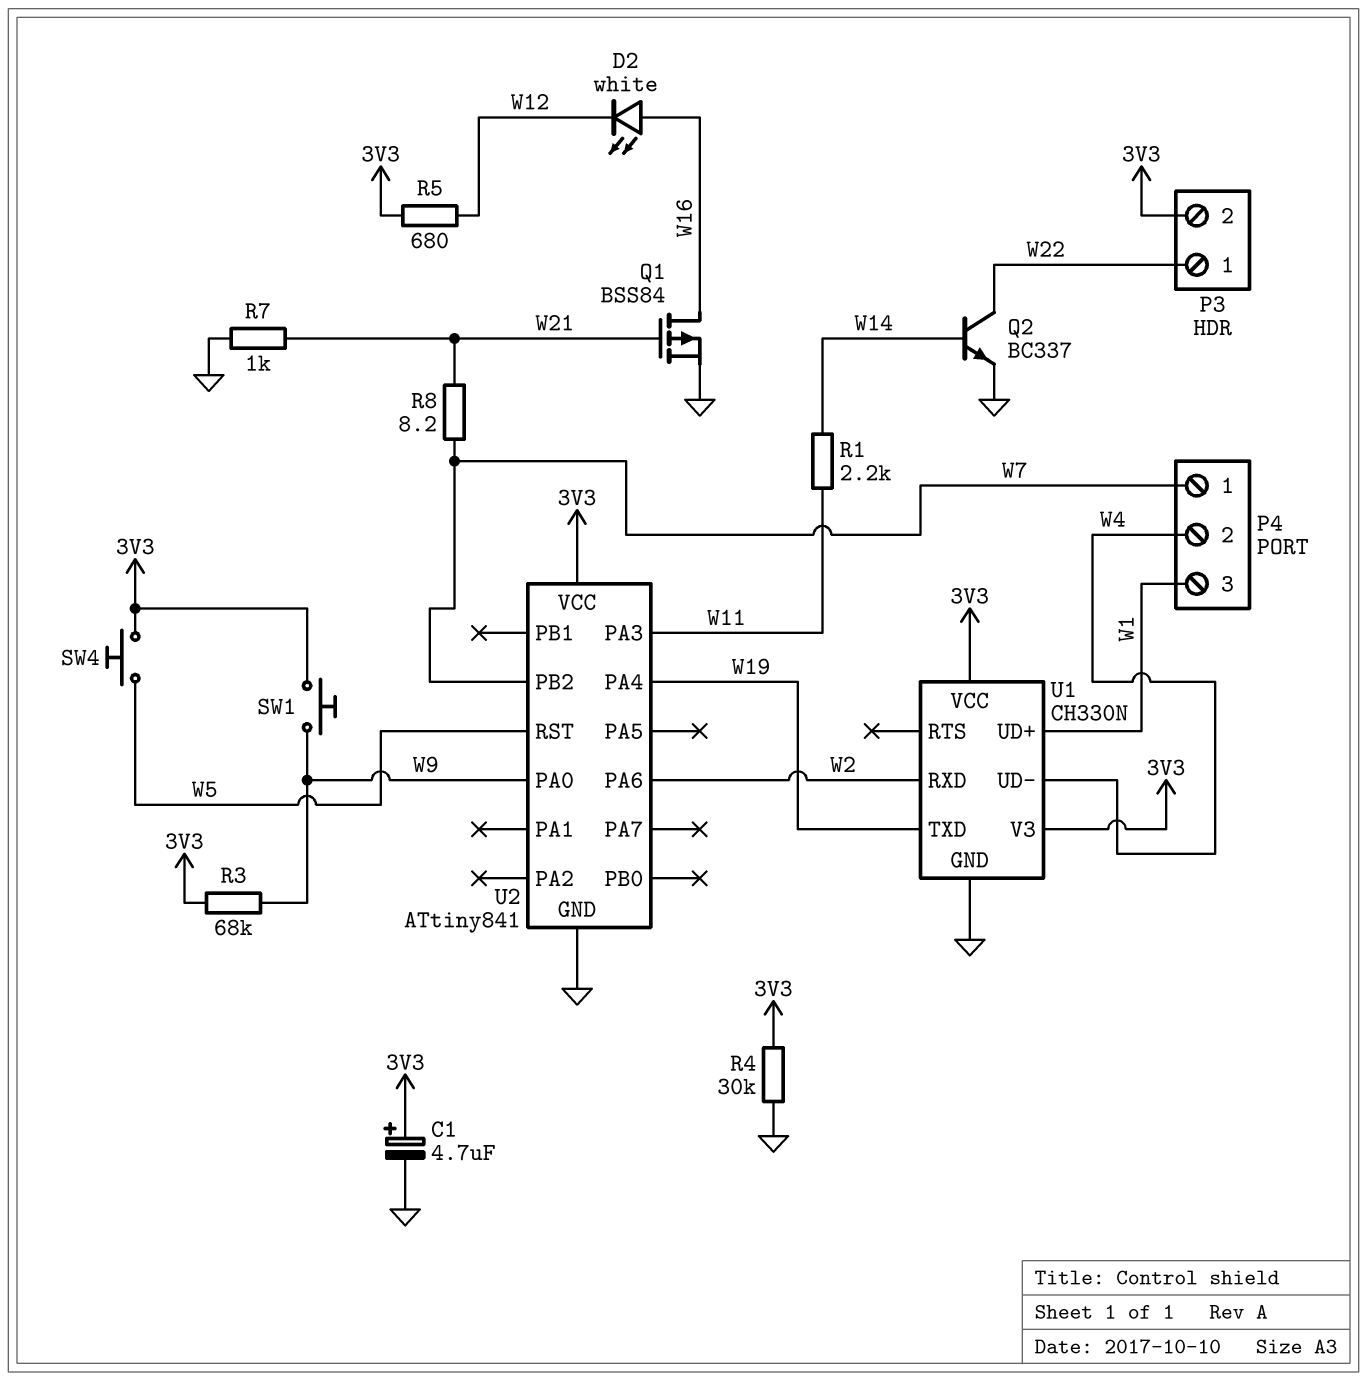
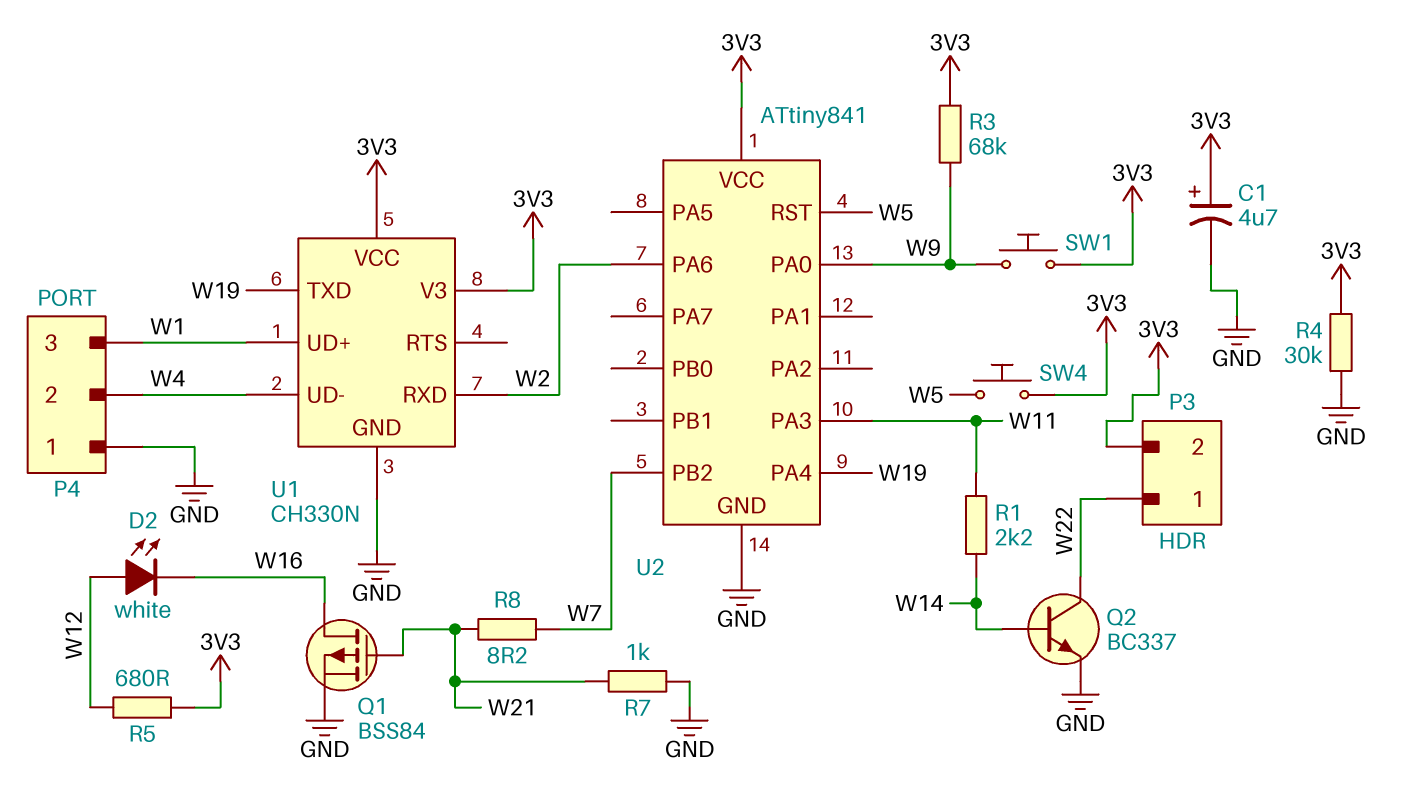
D2: LED white (A W16, K W12) -> LED white (A W12, K W16)
P4 pin 1: W7 -> GND

